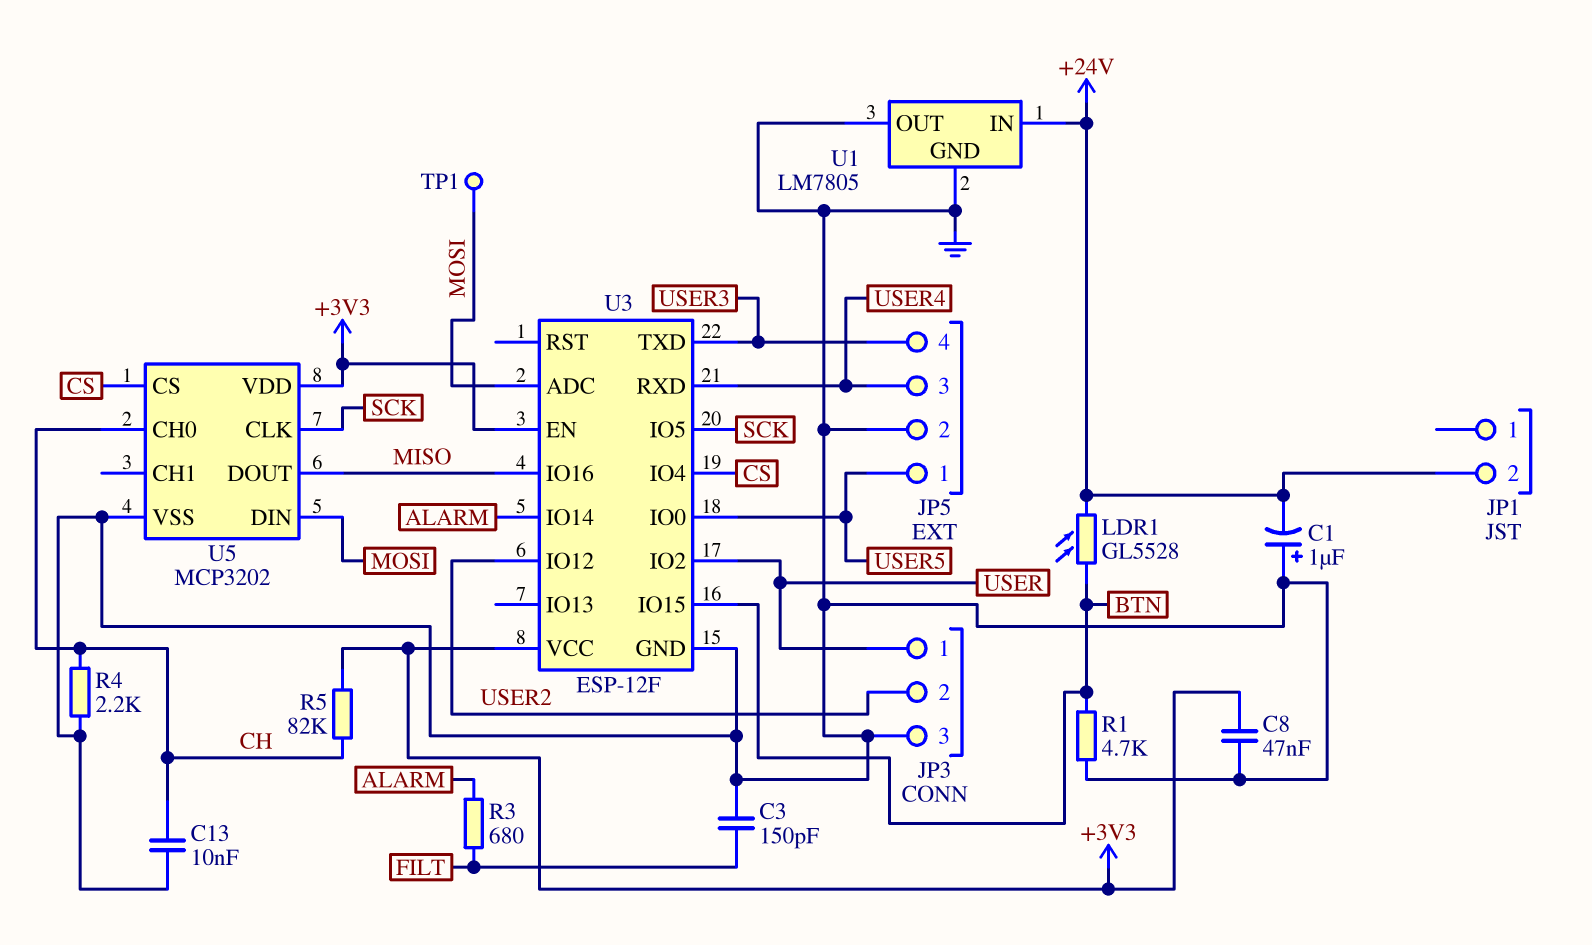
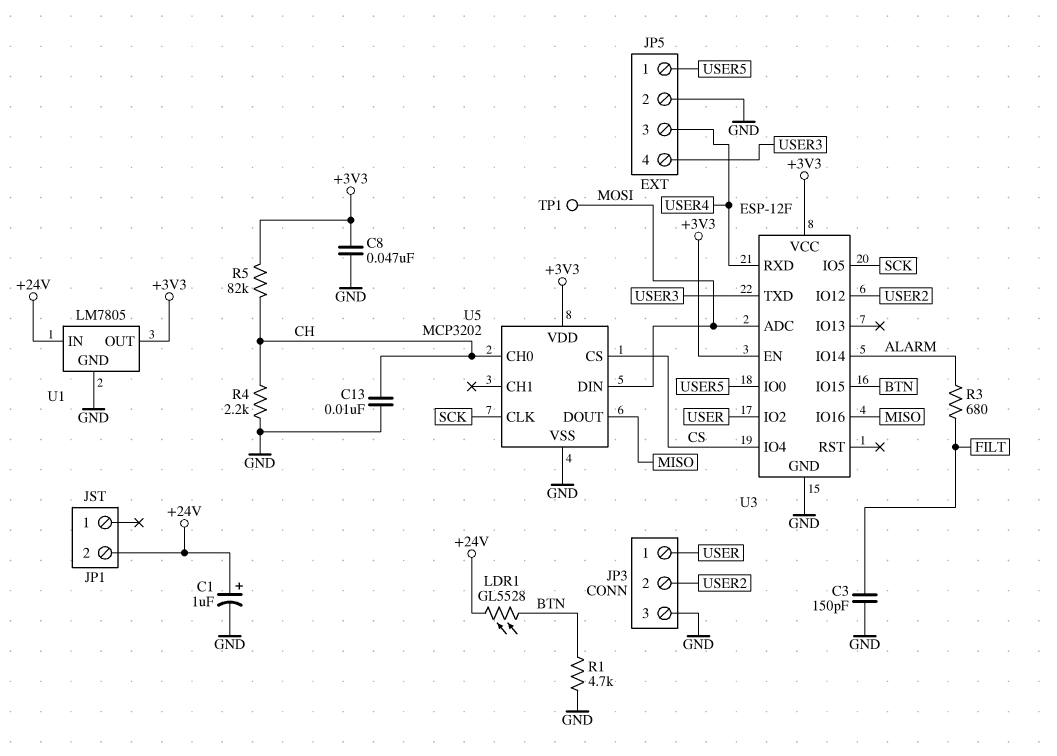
C1: 1uF (plus GND, minus +24V) -> 1uF (plus +24V, minus GND)
U1 pin OUT: GND -> +3V3

